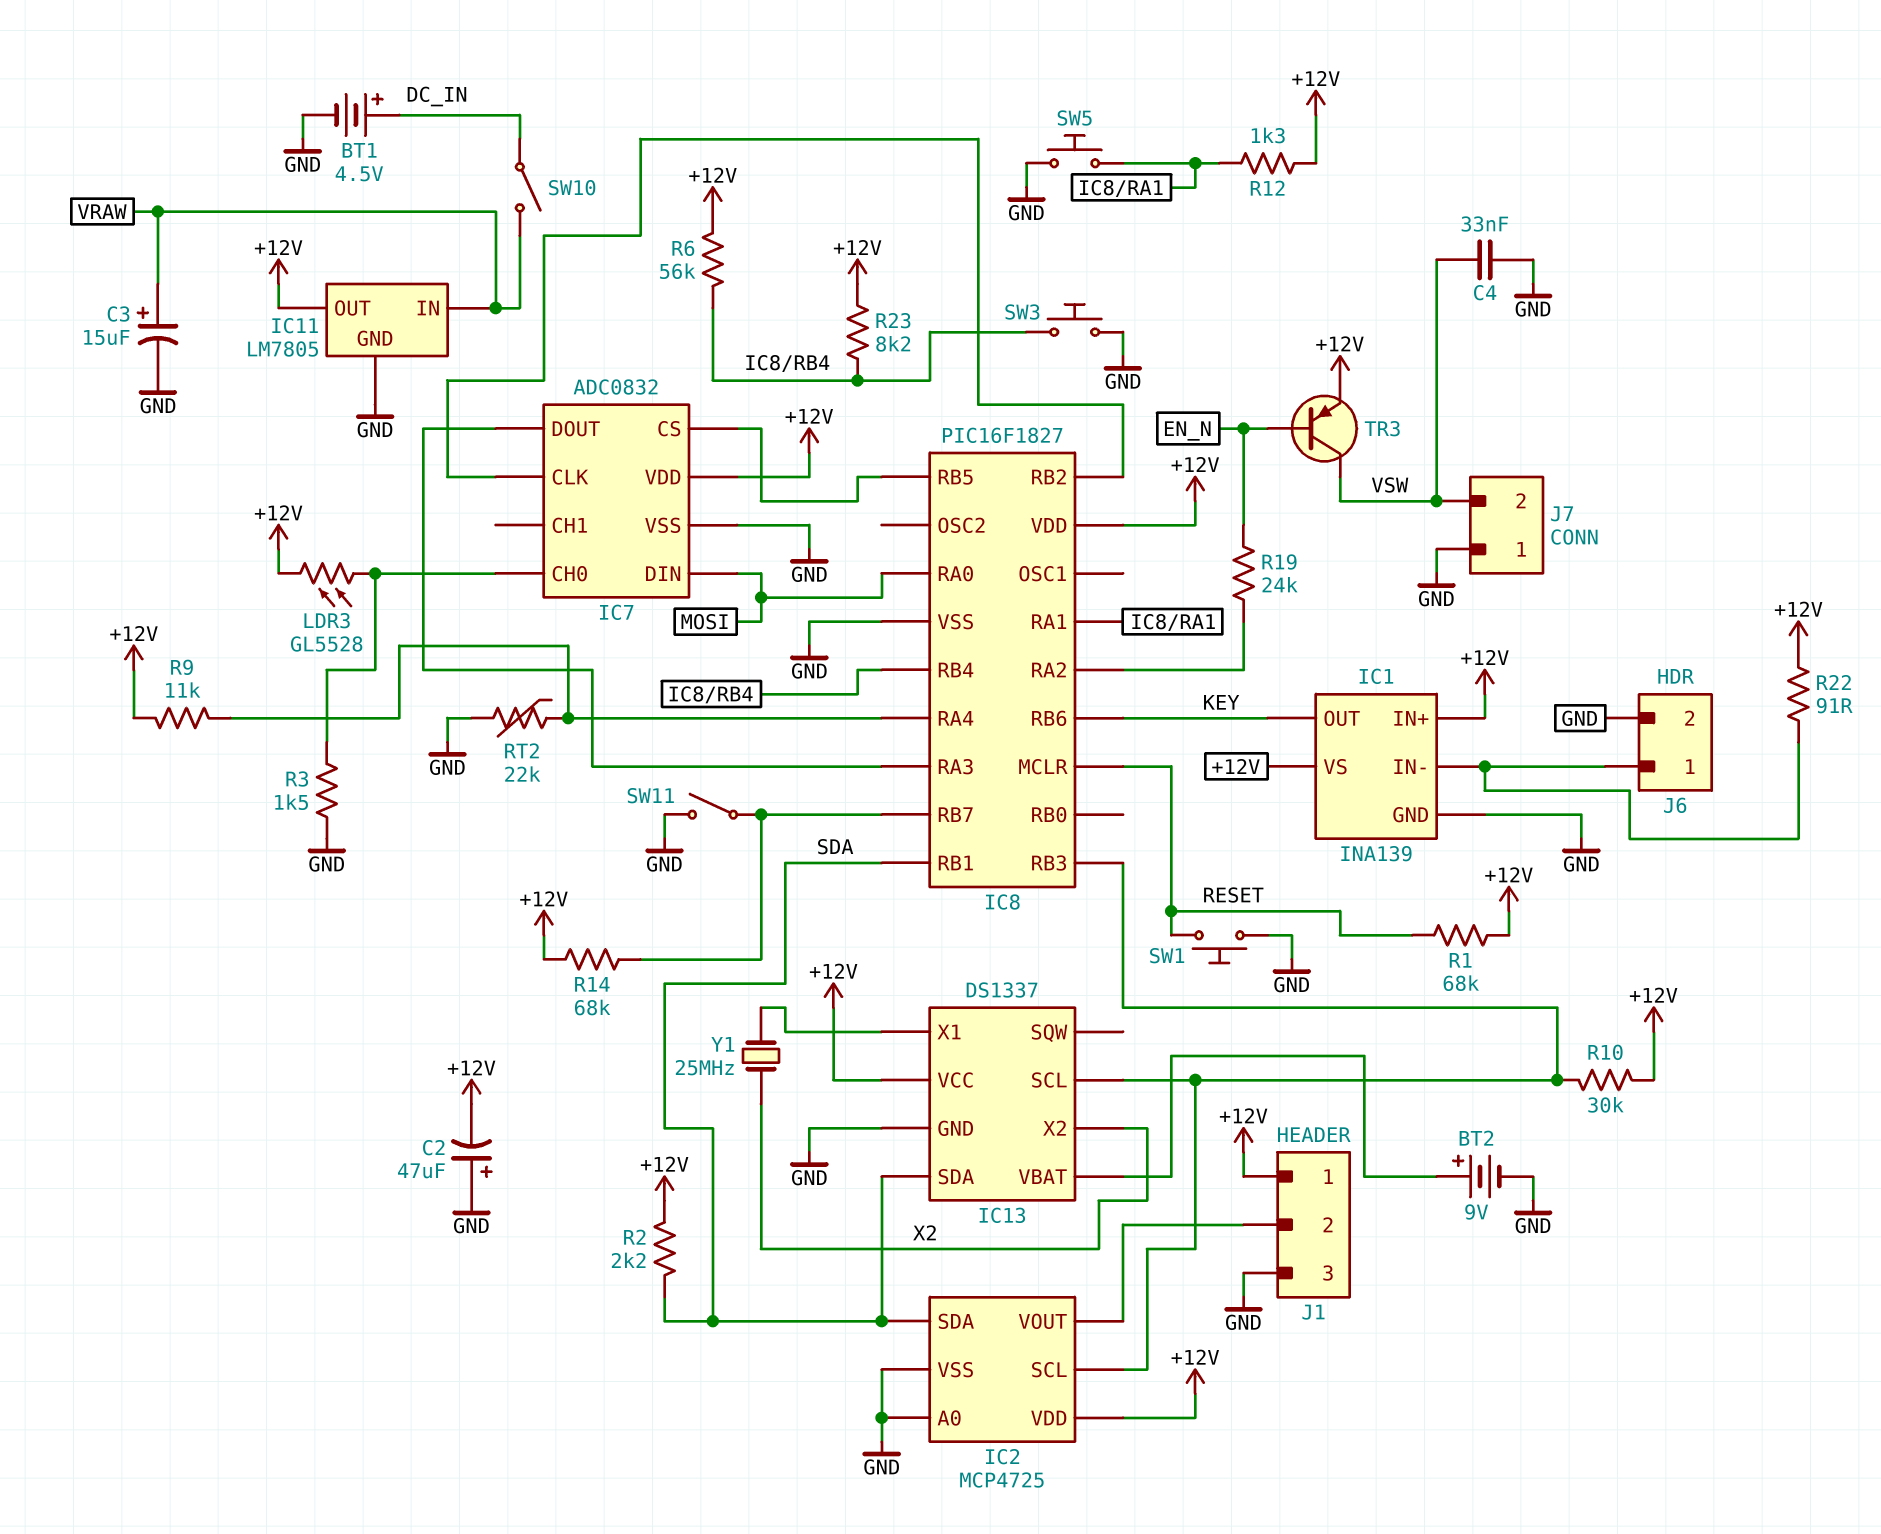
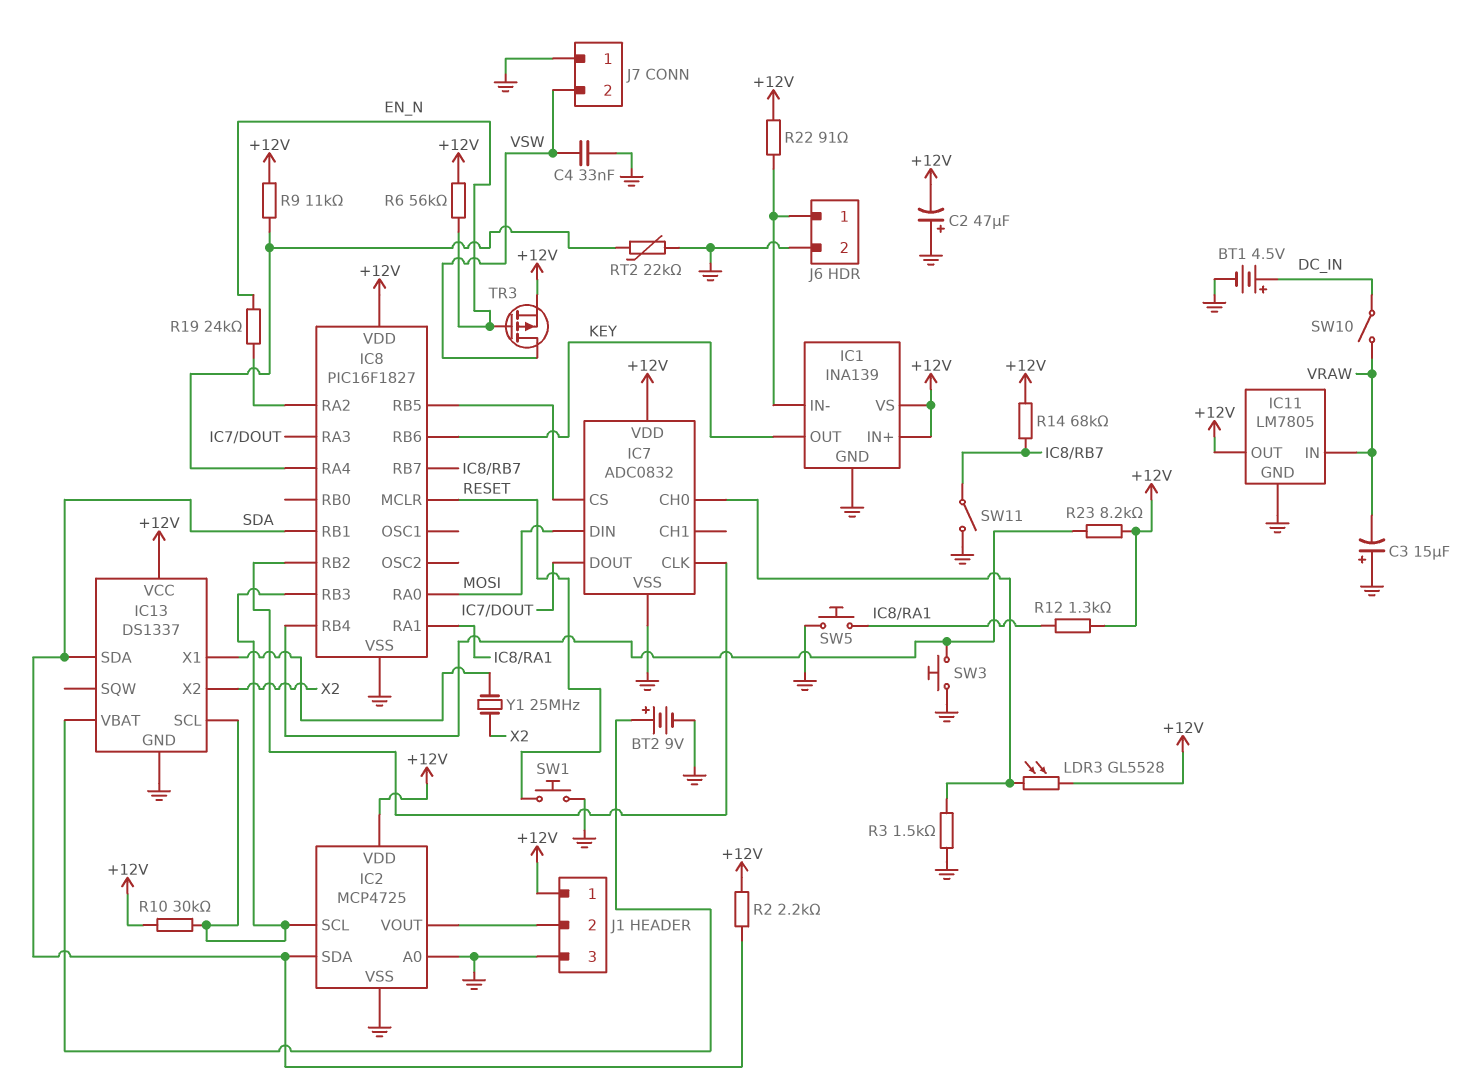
C3: 15uF (plus VRAW, minus GND) -> 15uF (plus GND, minus VRAW)
R1: 68k (+12V, RESET) -> none
R6: 56k (+12V, IC8/RB4) -> 56k (+12V, EN_N)
TR3: PNP (B EN_N, C VSW, E +12V) -> PMOS (G EN_N, D VSW, S +12V)

